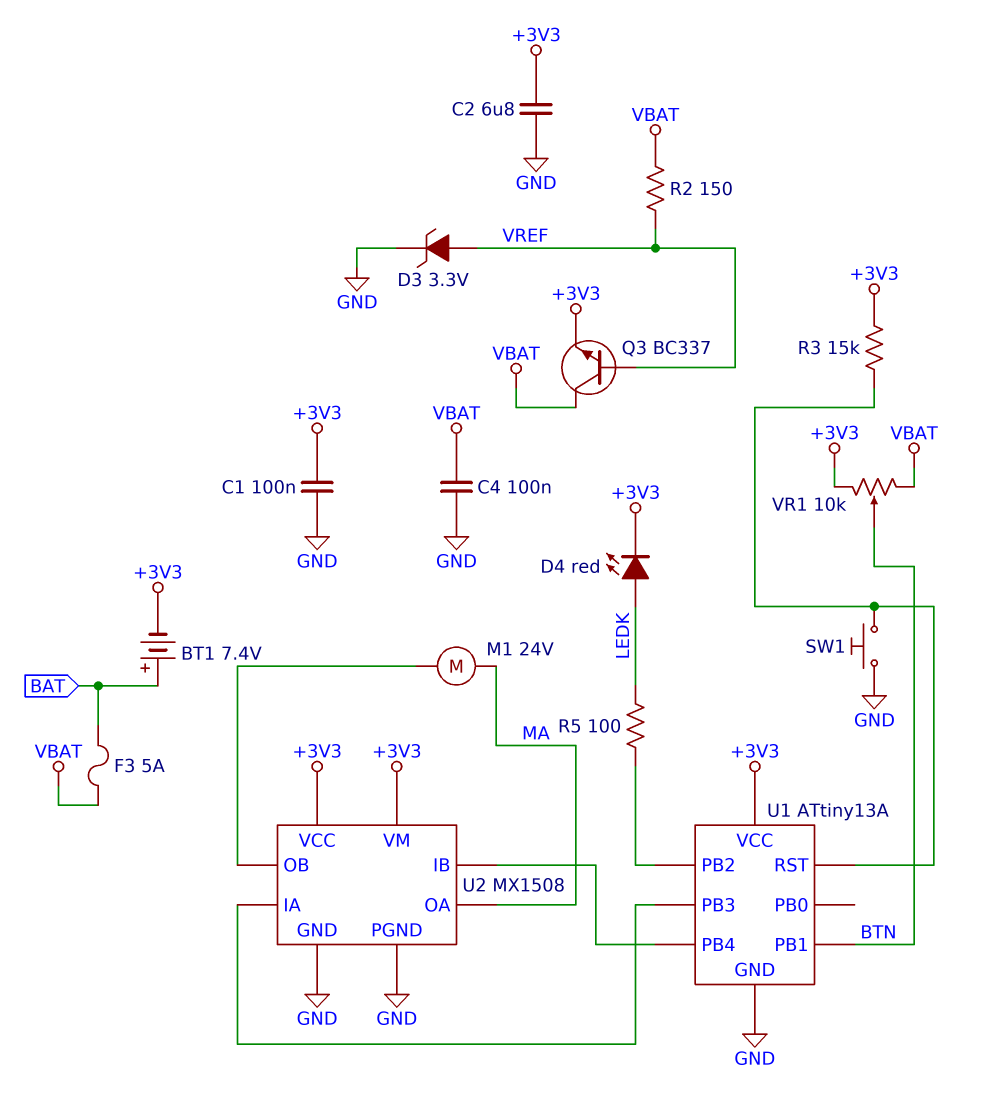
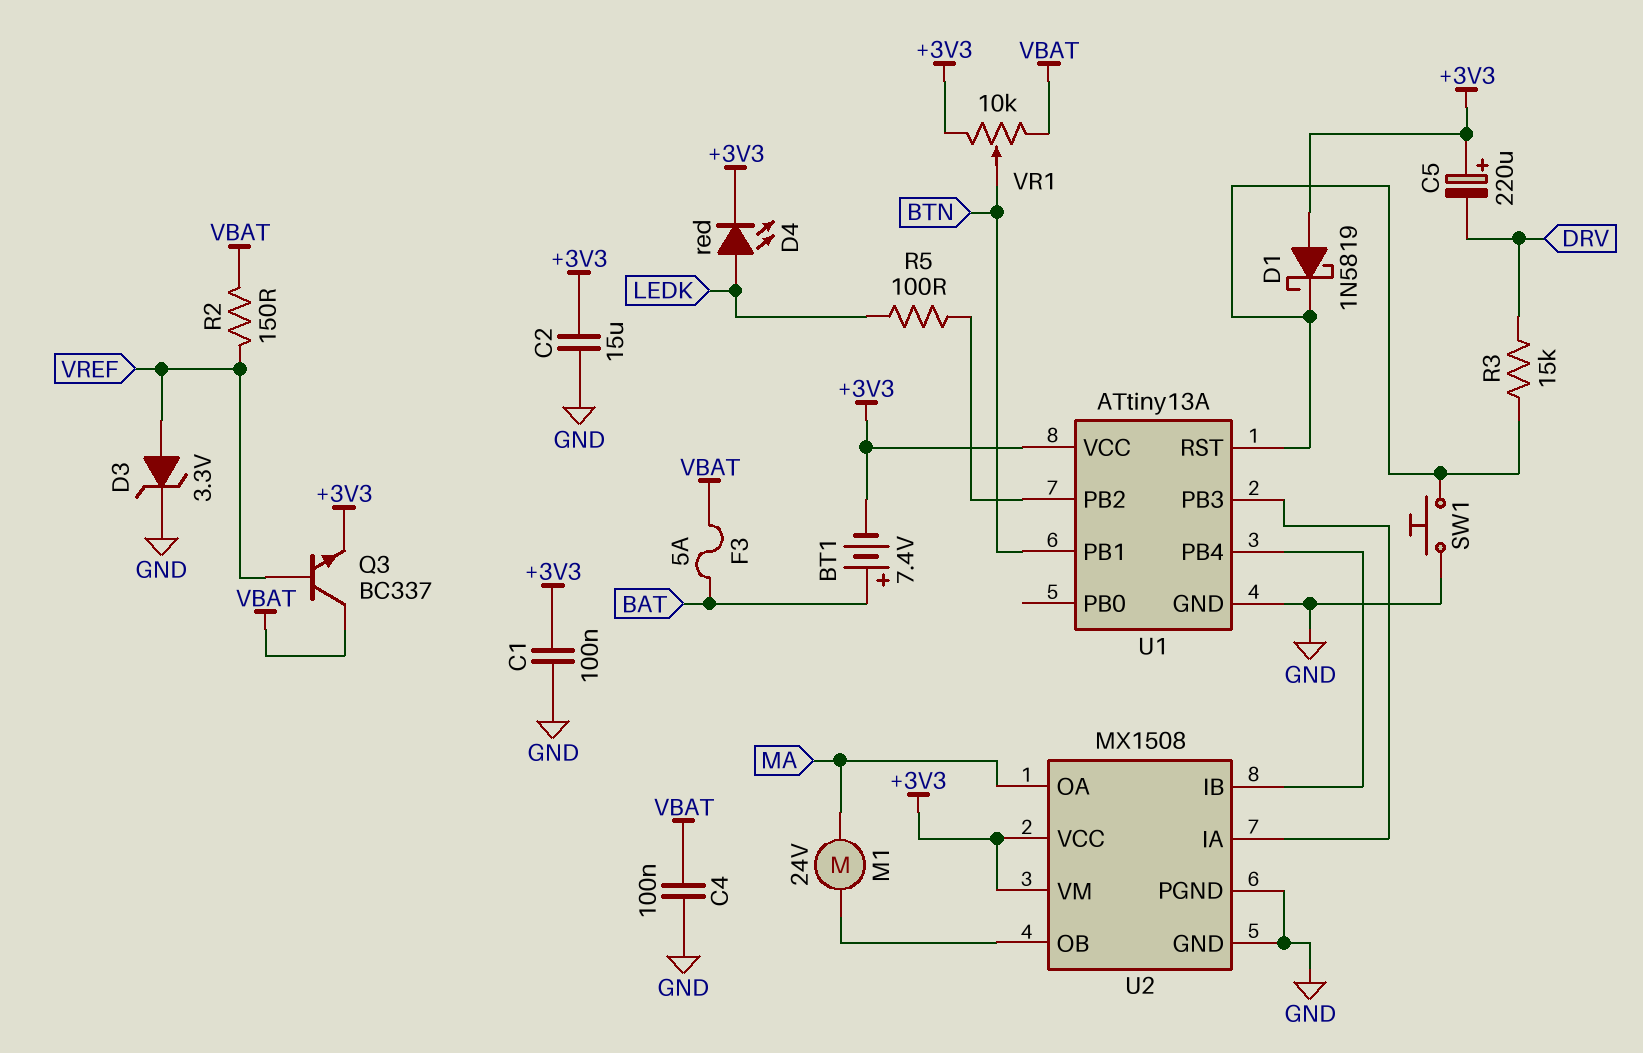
C2: 6.8uF (+3V3, GND) -> 15uF (+3V3, GND)
C5: none -> 220uF (plus +3V3, minus DRV)
D1: none -> schottky 1N5819 (A +3V3, K U1/RST)
R3: 15k (+3V3, U1/RST) -> 15k (DRV, U1/RST)

